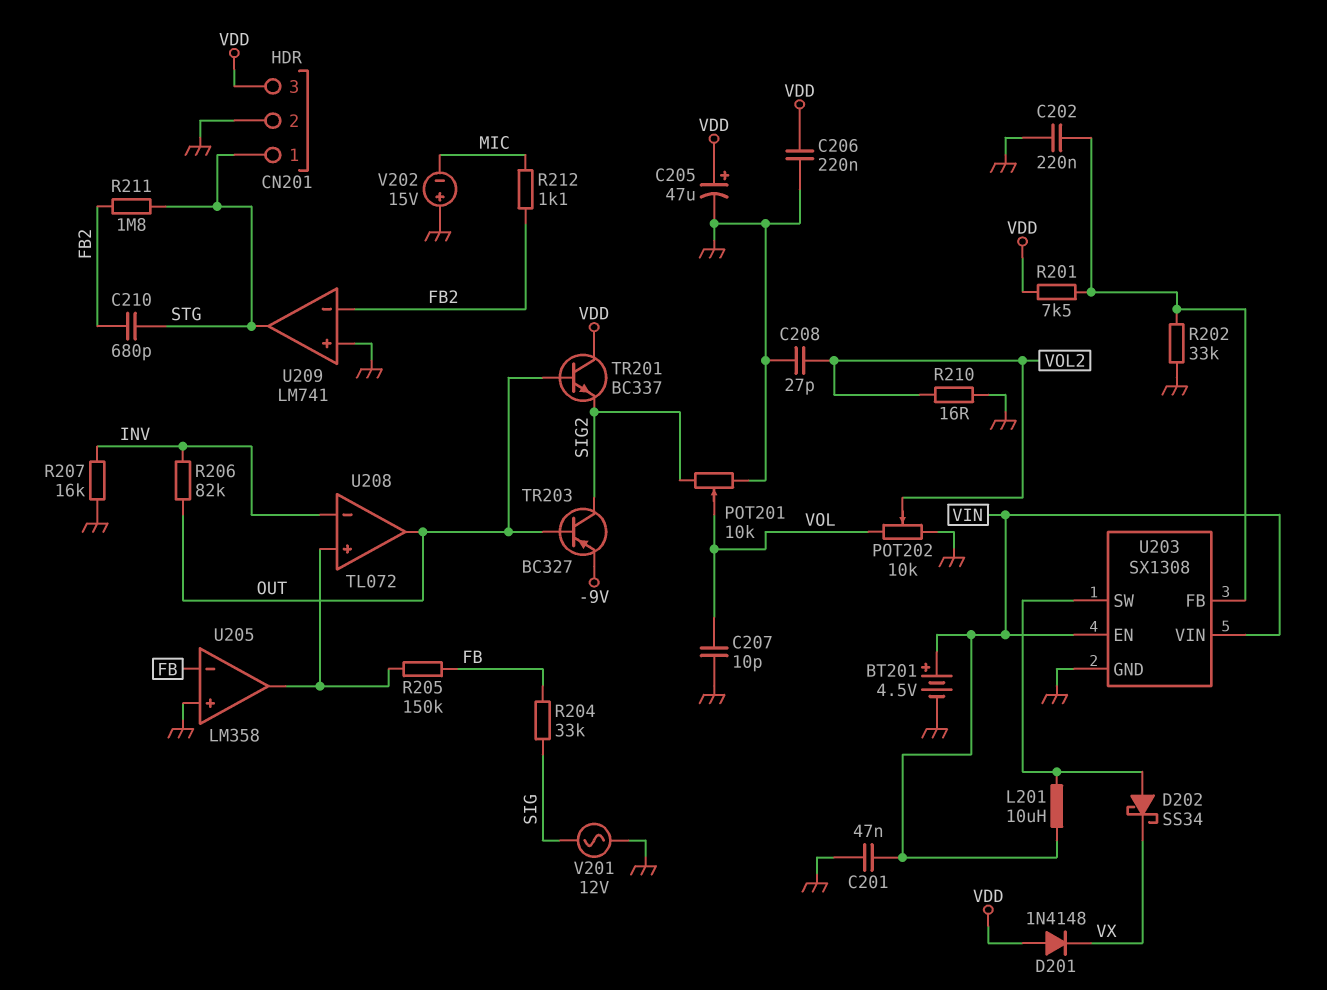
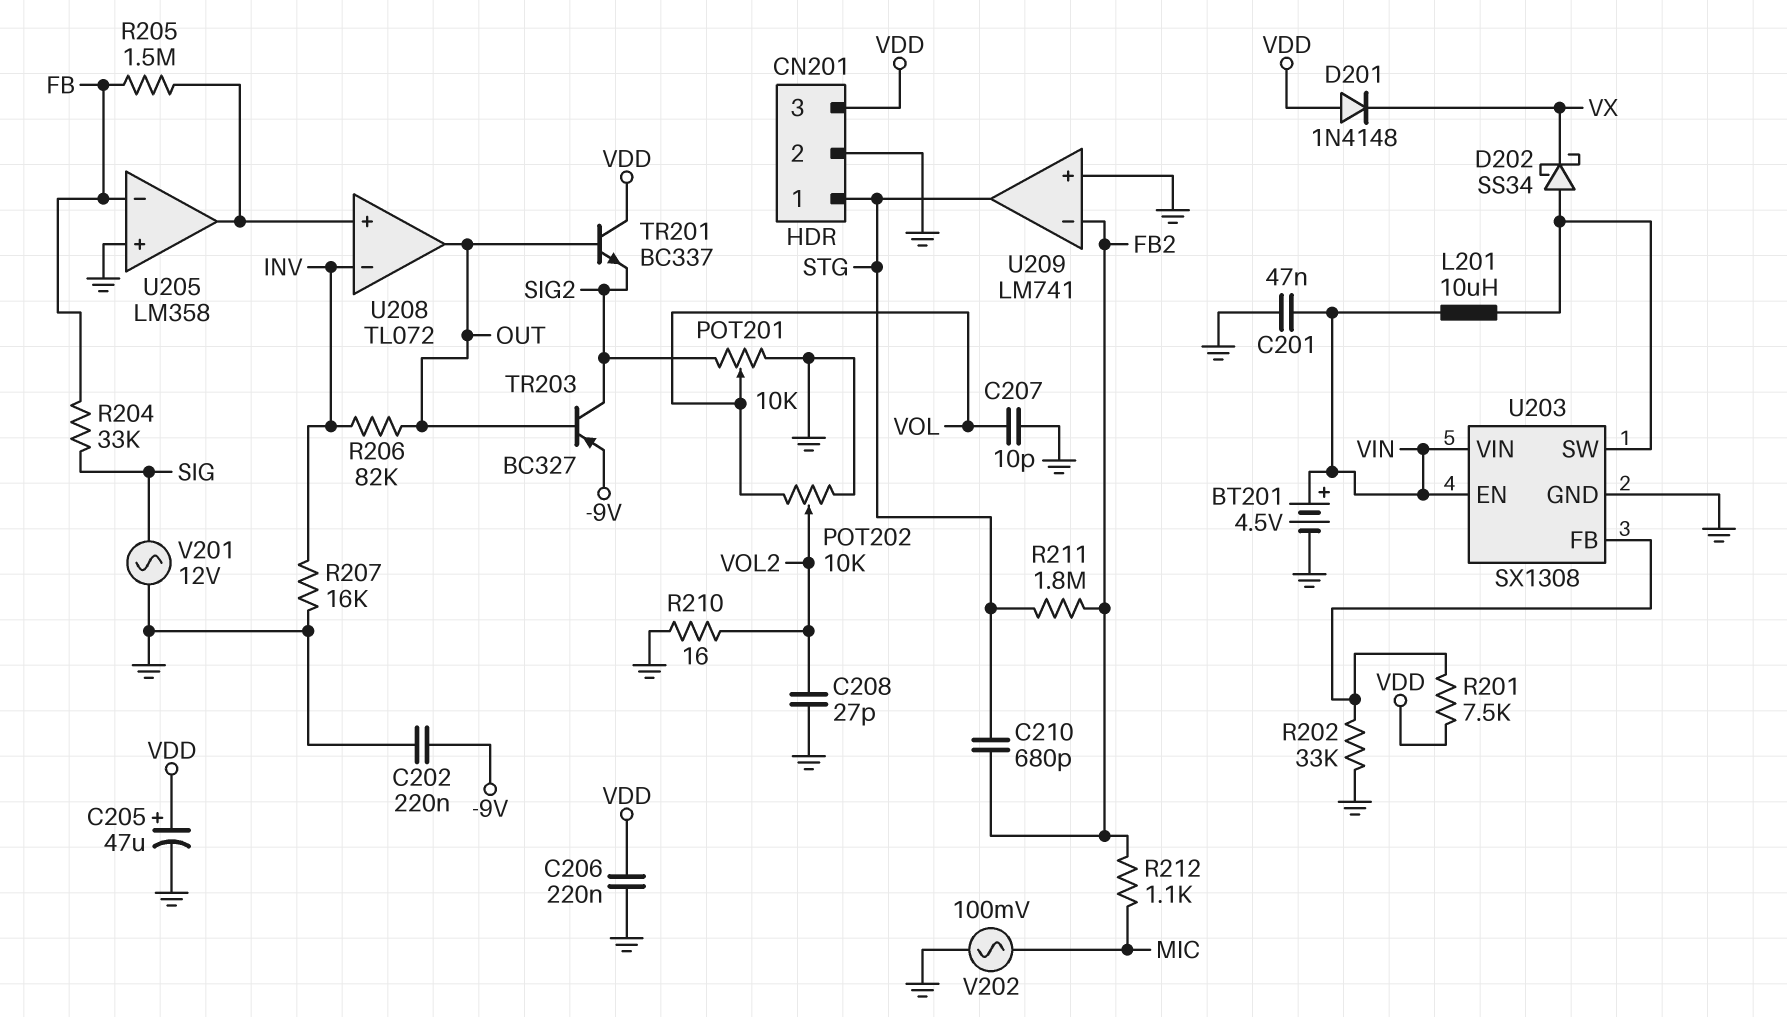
C202: 220nF (GND, U203/FB) -> 220nF (-9V, GND)
R205: 150k (FB, U205/out) -> 1.5M (FB, U205/out)
V202: 15V (plus GND, minus MIC) -> AC 100mV (GND, MIC)

